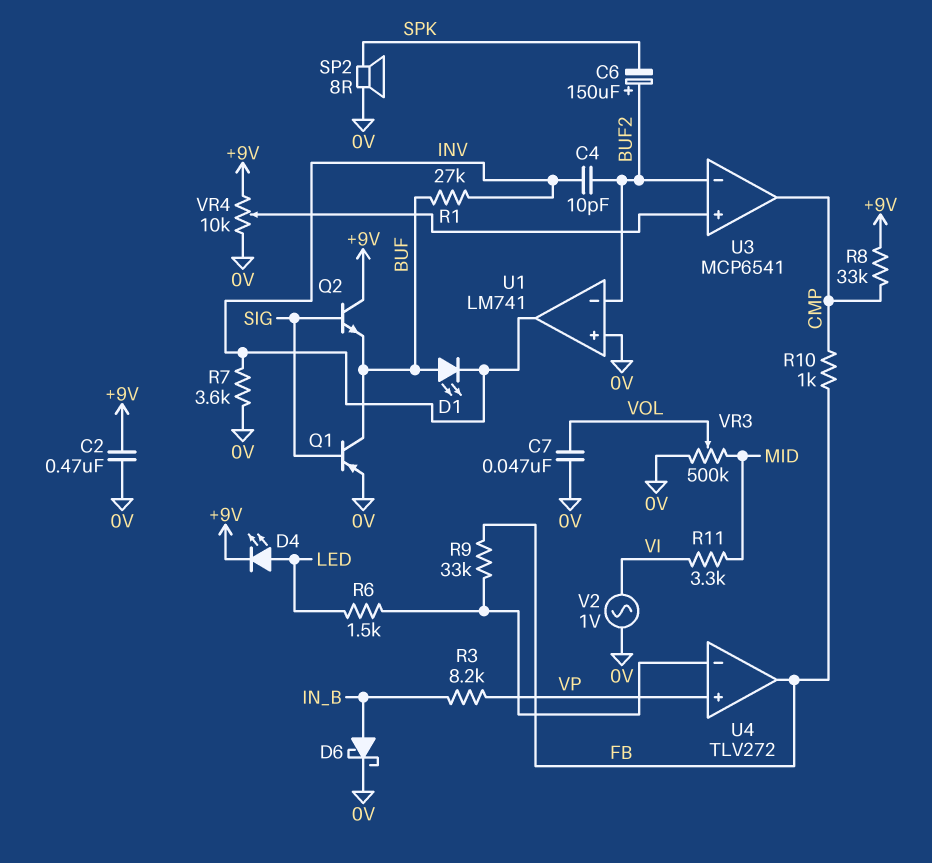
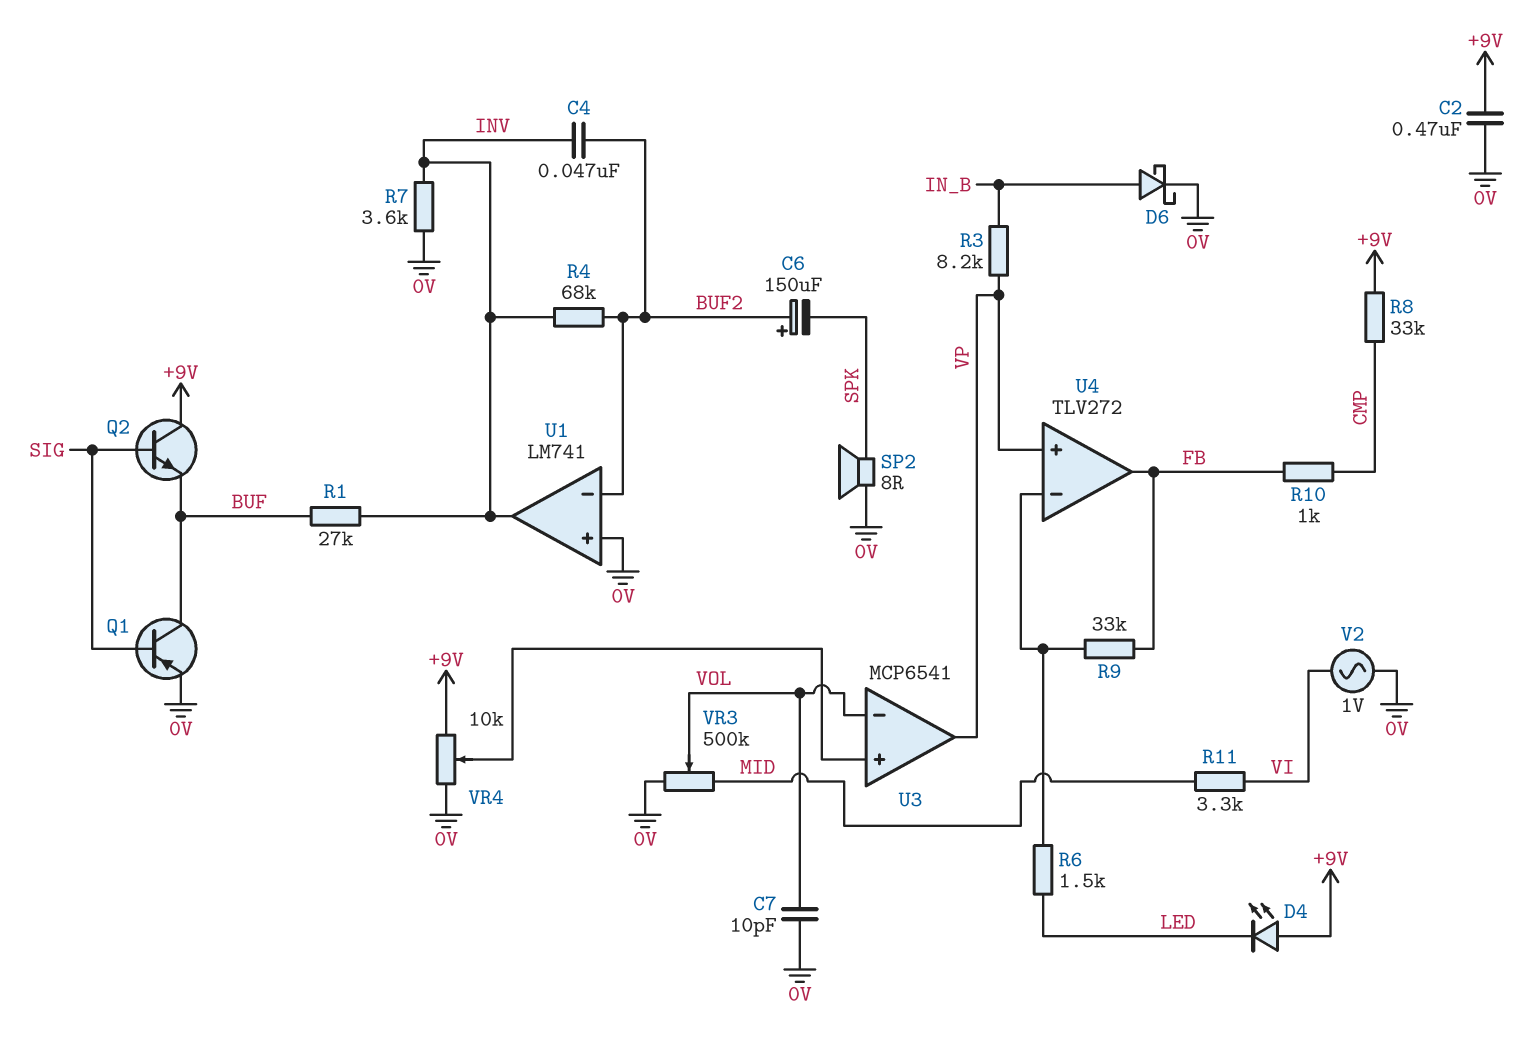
C4: 10pF (BUF2, INV) -> 47nF (BUF2, INV)
C7: 47nF (0V, VOL) -> 10pF (0V, VOL)
D1: LED (A BUF, K INV) -> none
D4: LED (A LED, K +9V) -> LED (A +9V, K LED)
R4: none -> 68k (BUF2, INV)
U3 pin in-: BUF2 -> VOL
U3 pin out: CMP -> VP

